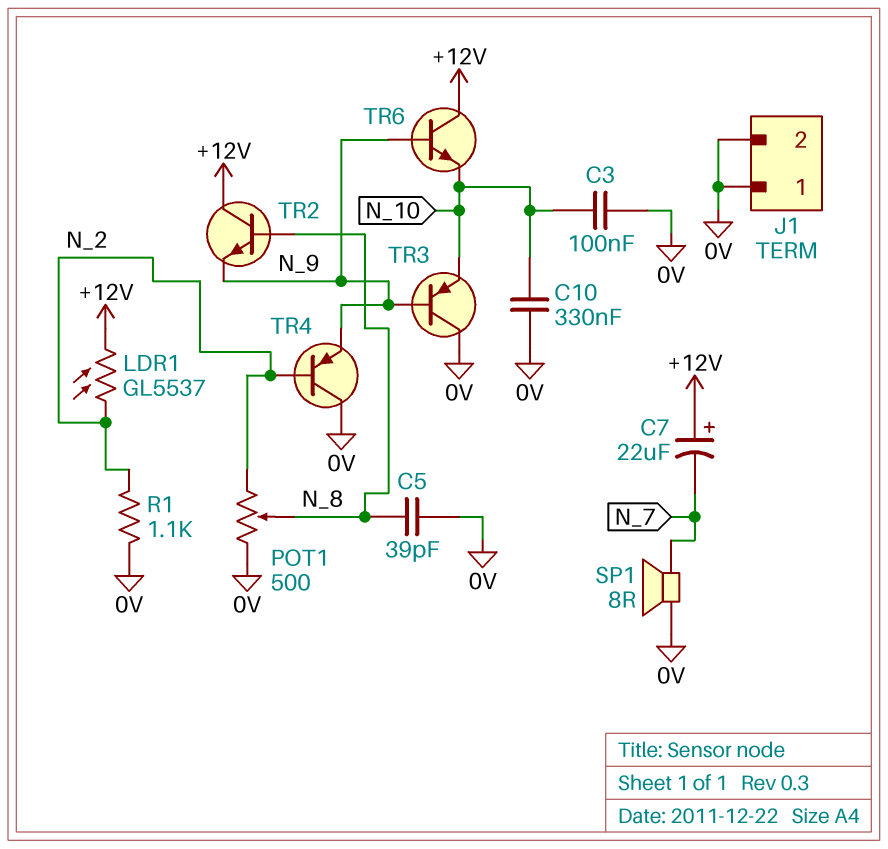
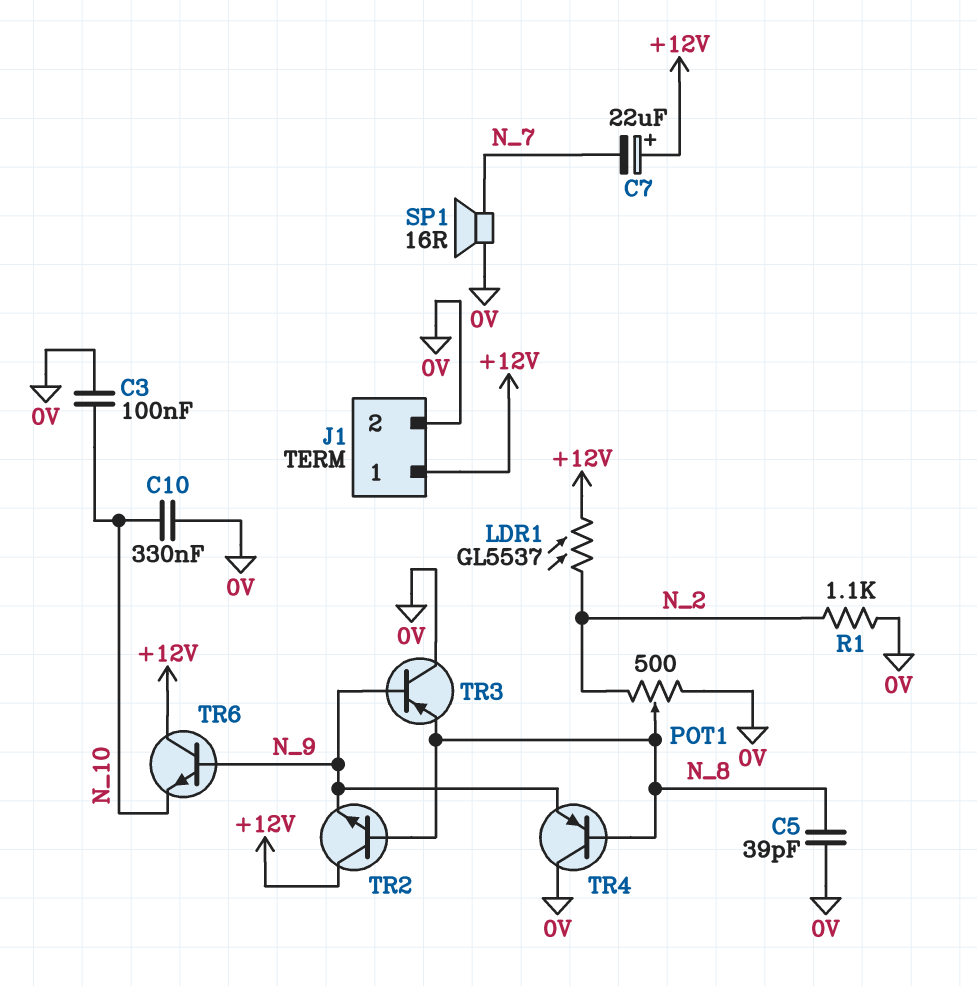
J1 pin 1: 0V -> +12V
SP1: speaker 8R (0V, N_7) -> speaker 16R (0V, N_7)
TR3: PNP (B N_9, C 0V, E N_10) -> PNP (B N_9, C 0V, E N_8)
TR4: PNP (B N_2, C 0V, E N_9) -> PNP (B N_8, C 0V, E N_9)

